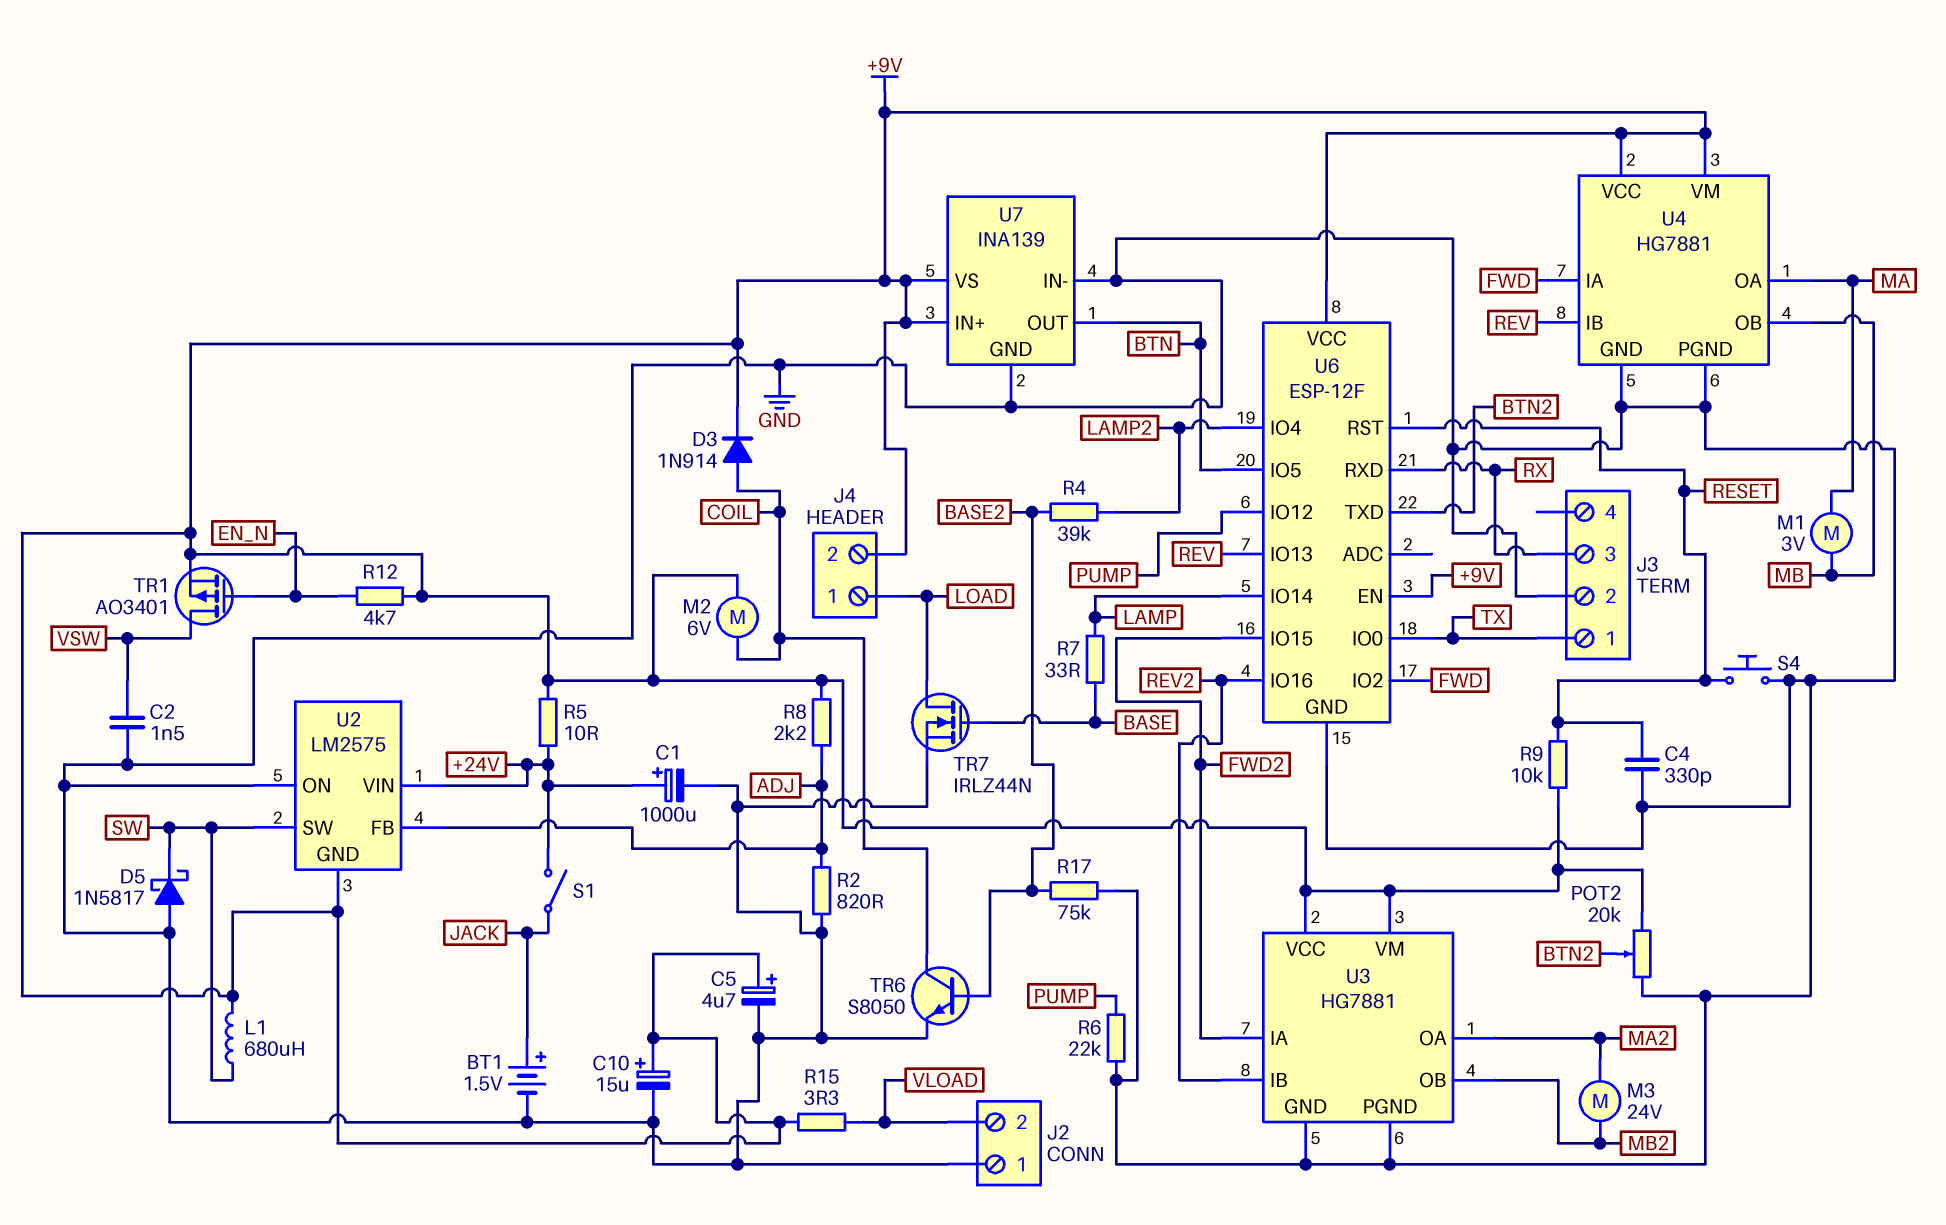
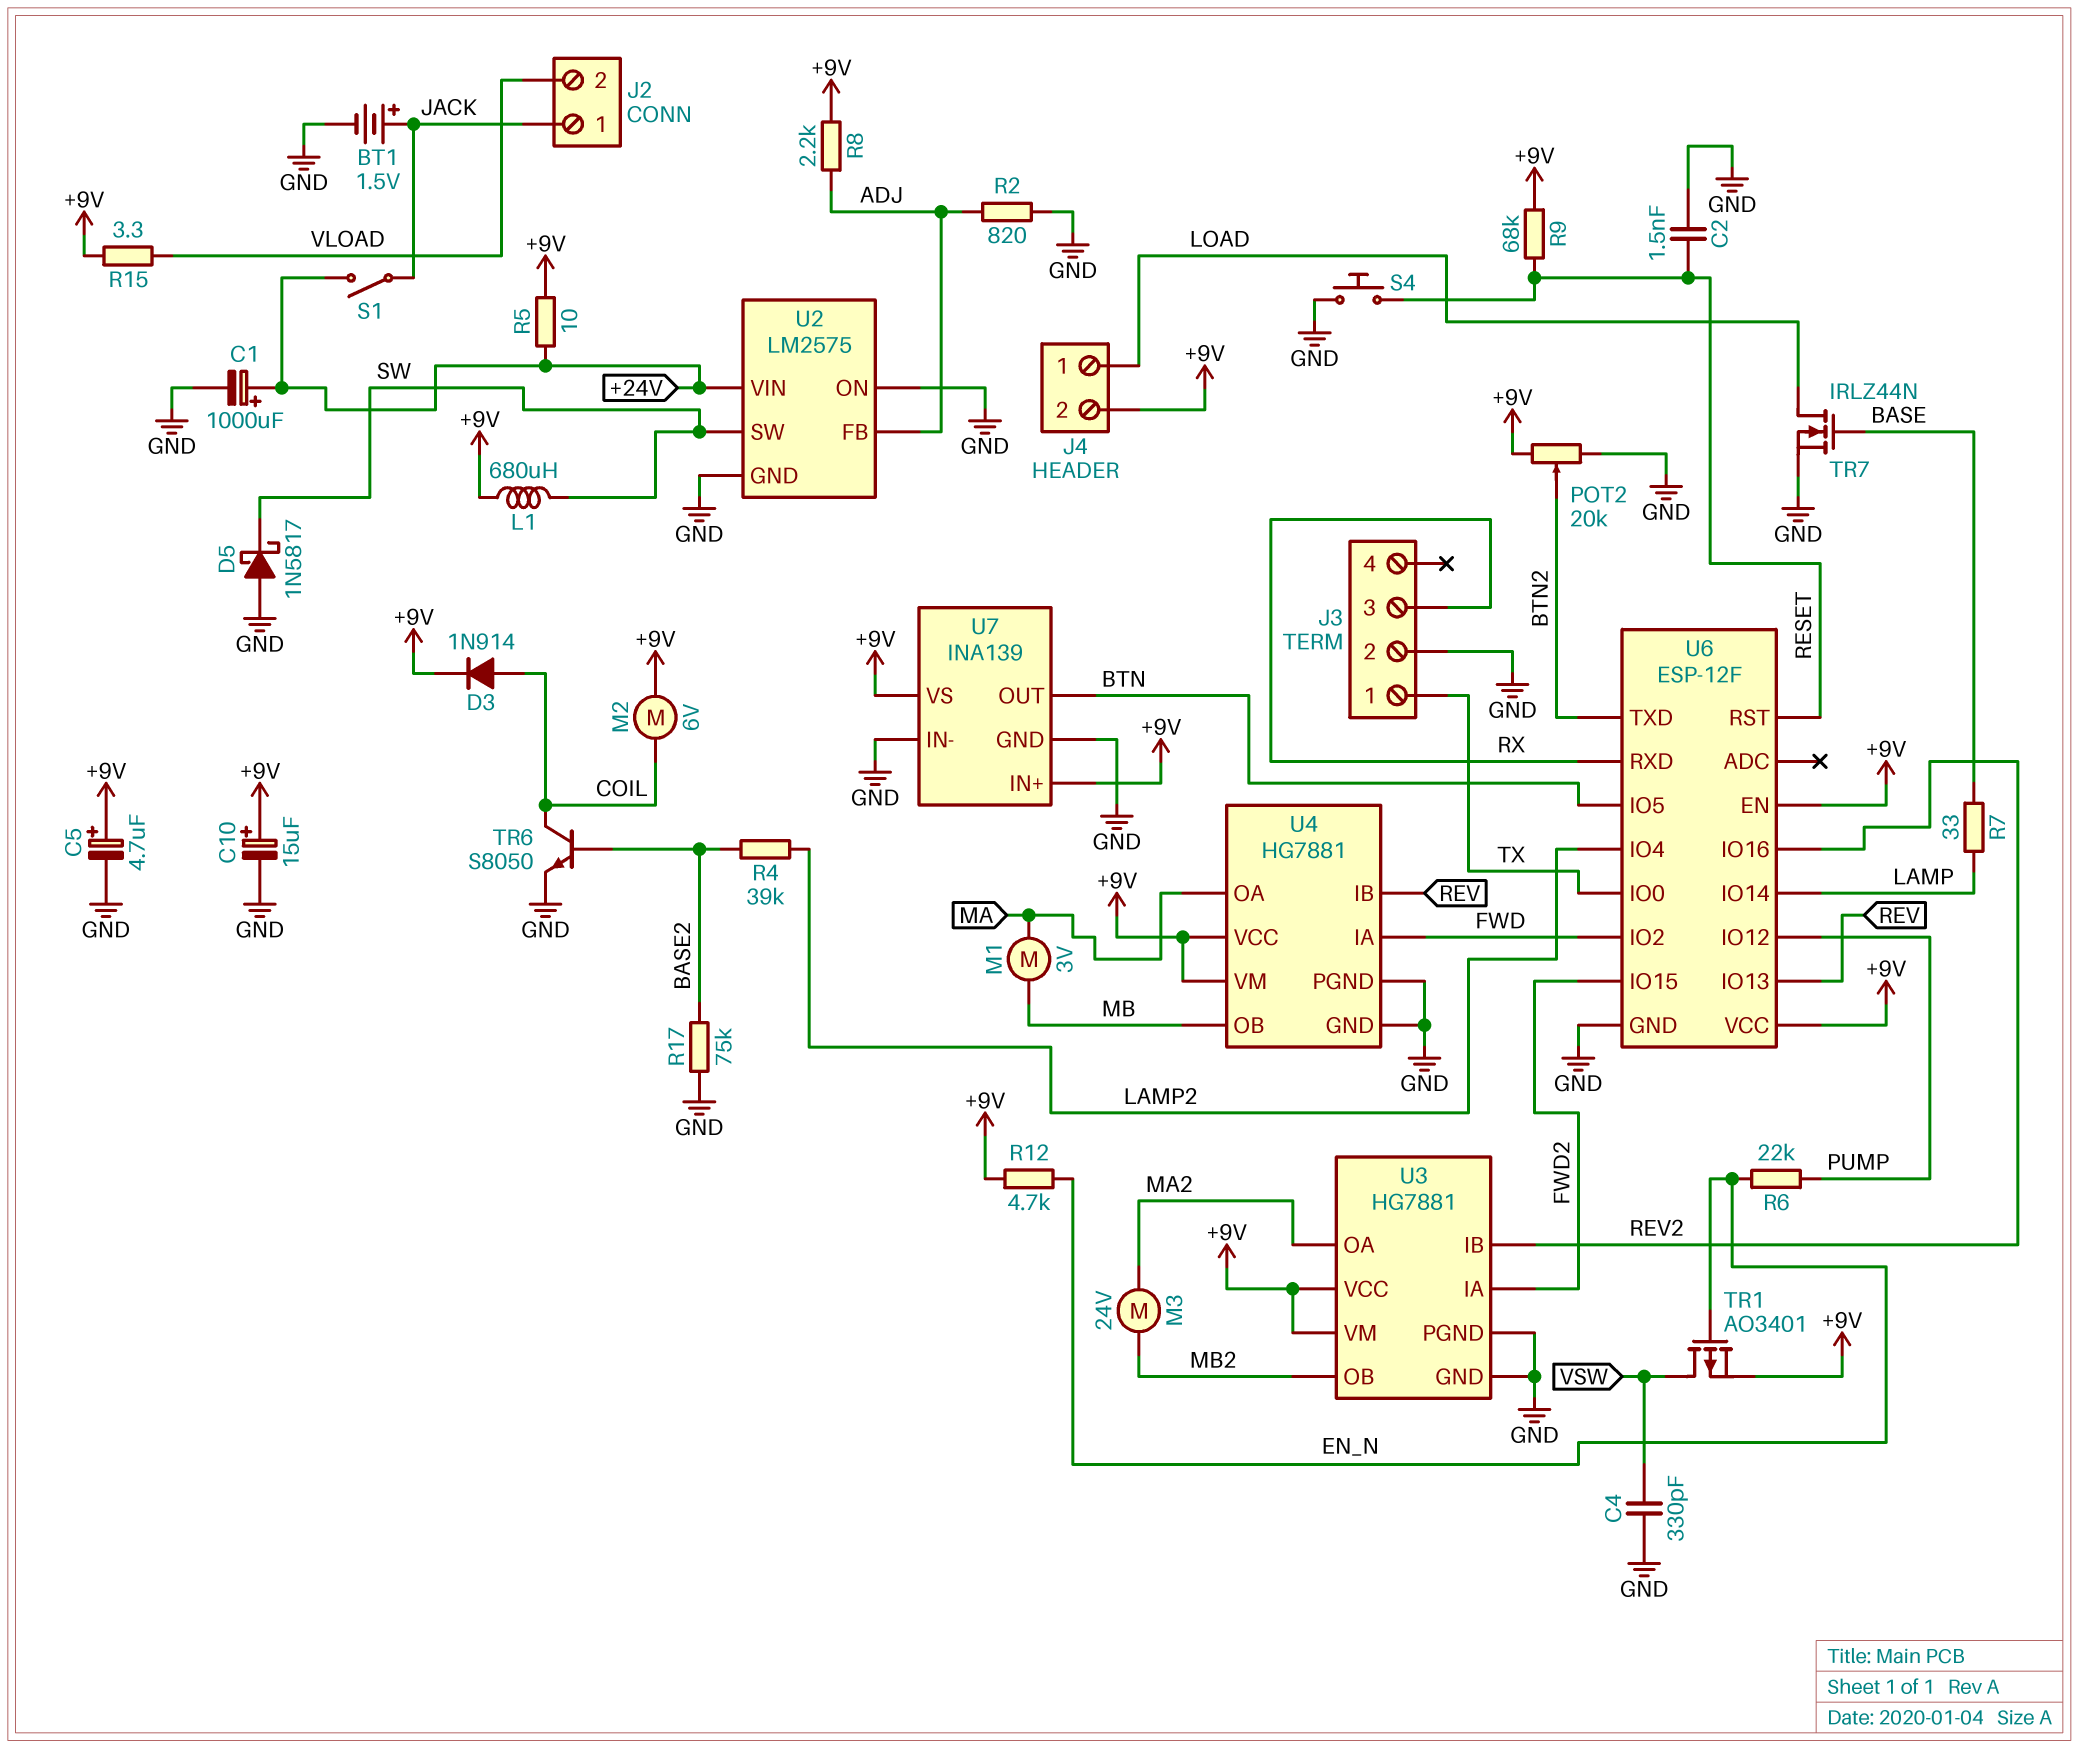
C2: 1.5nF (GND, VSW) -> 1.5nF (GND, RESET)
C4: 330pF (GND, RESET) -> 330pF (GND, VSW)
J2 pin 1: GND -> JACK
R6: 22k (GND, PUMP) -> 22k (EN_N, PUMP)
R9: 10k (+9V, RESET) -> 68k (+9V, RESET)
U2 pin GND: +9V -> GND

